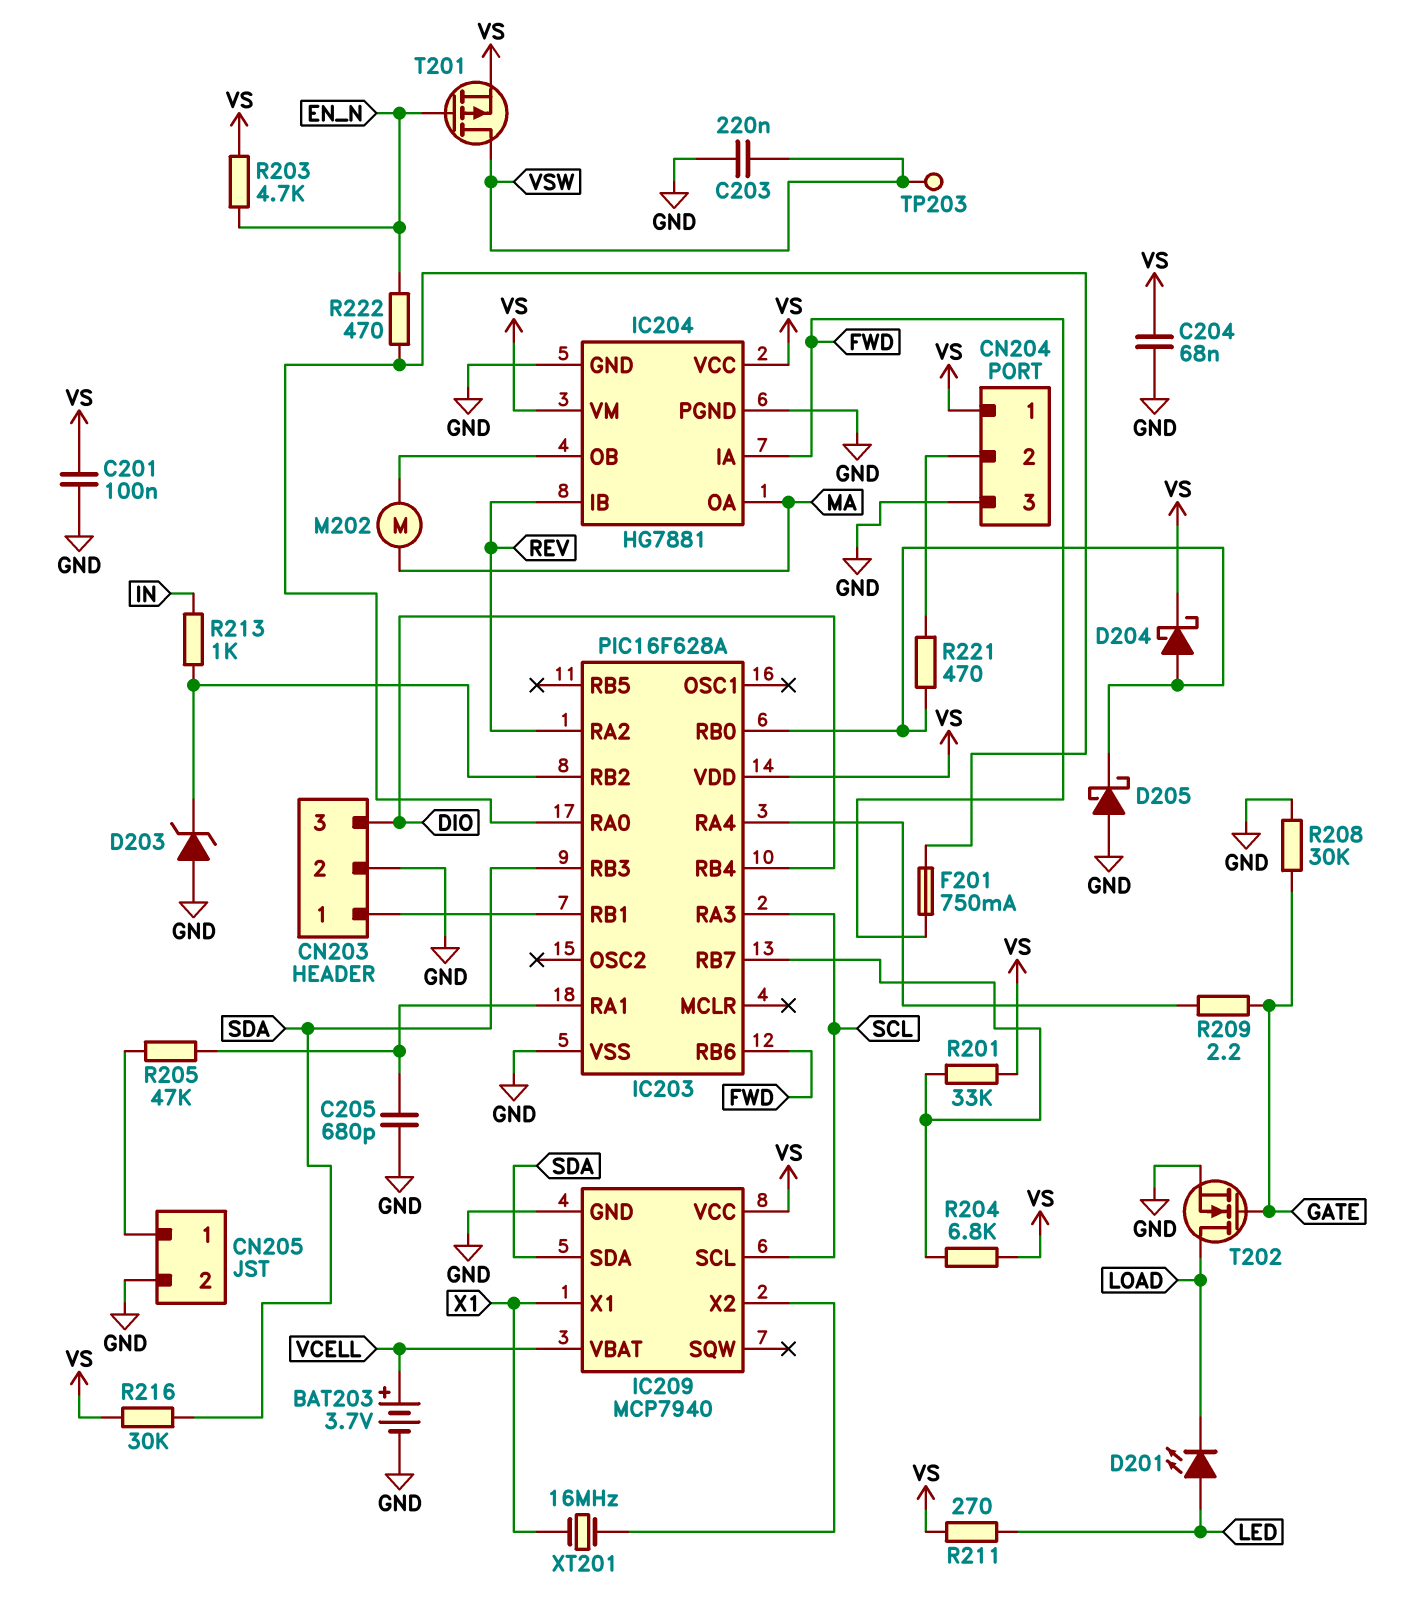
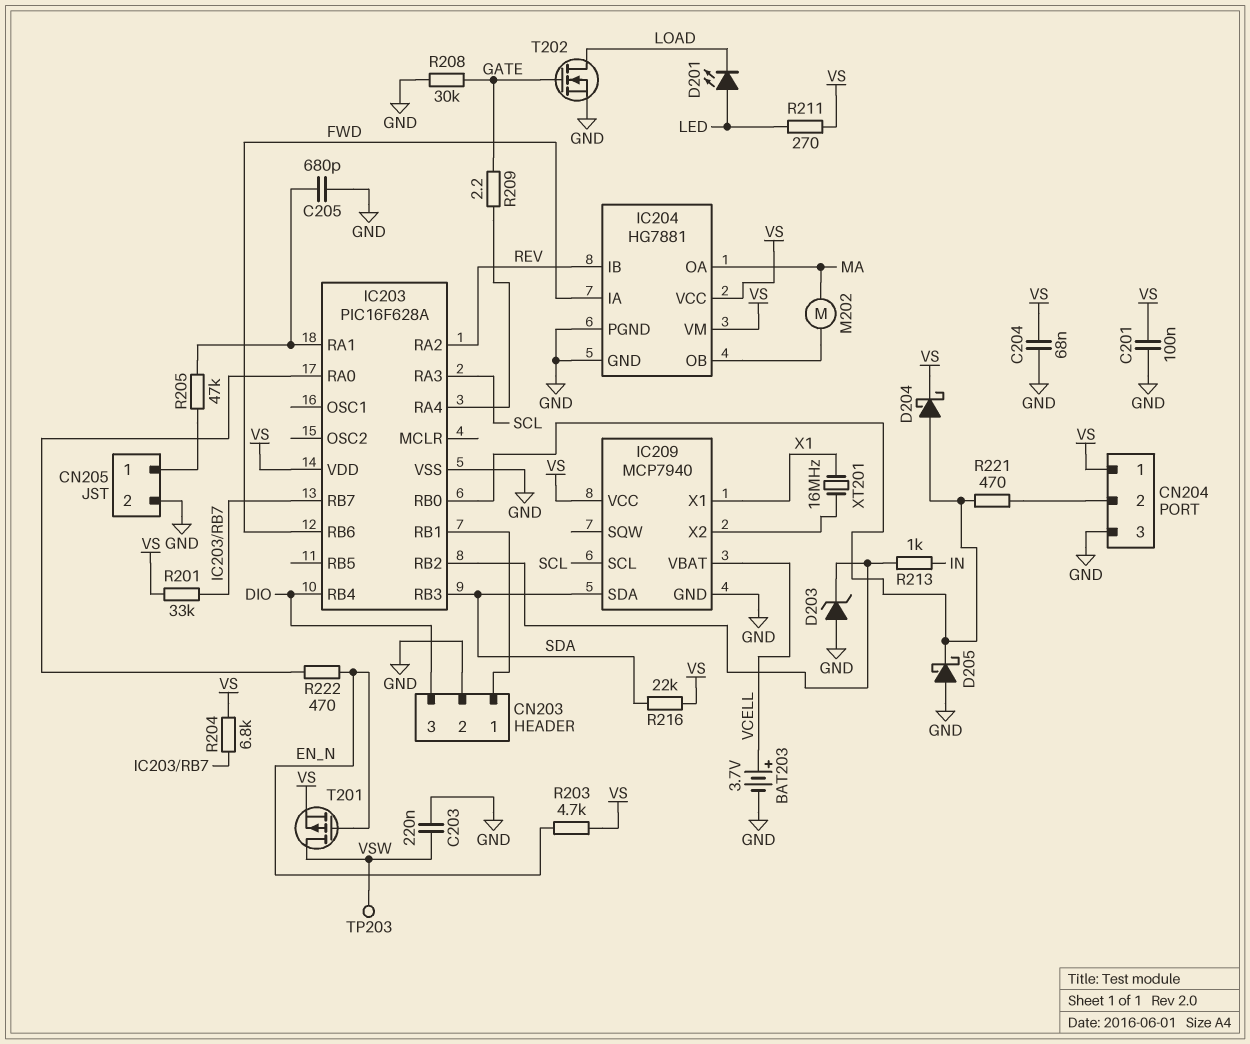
F201: 750mA (FWD, IC203/RA0) -> none
R216: 30k (SDA, VS) -> 22k (SDA, VS)

